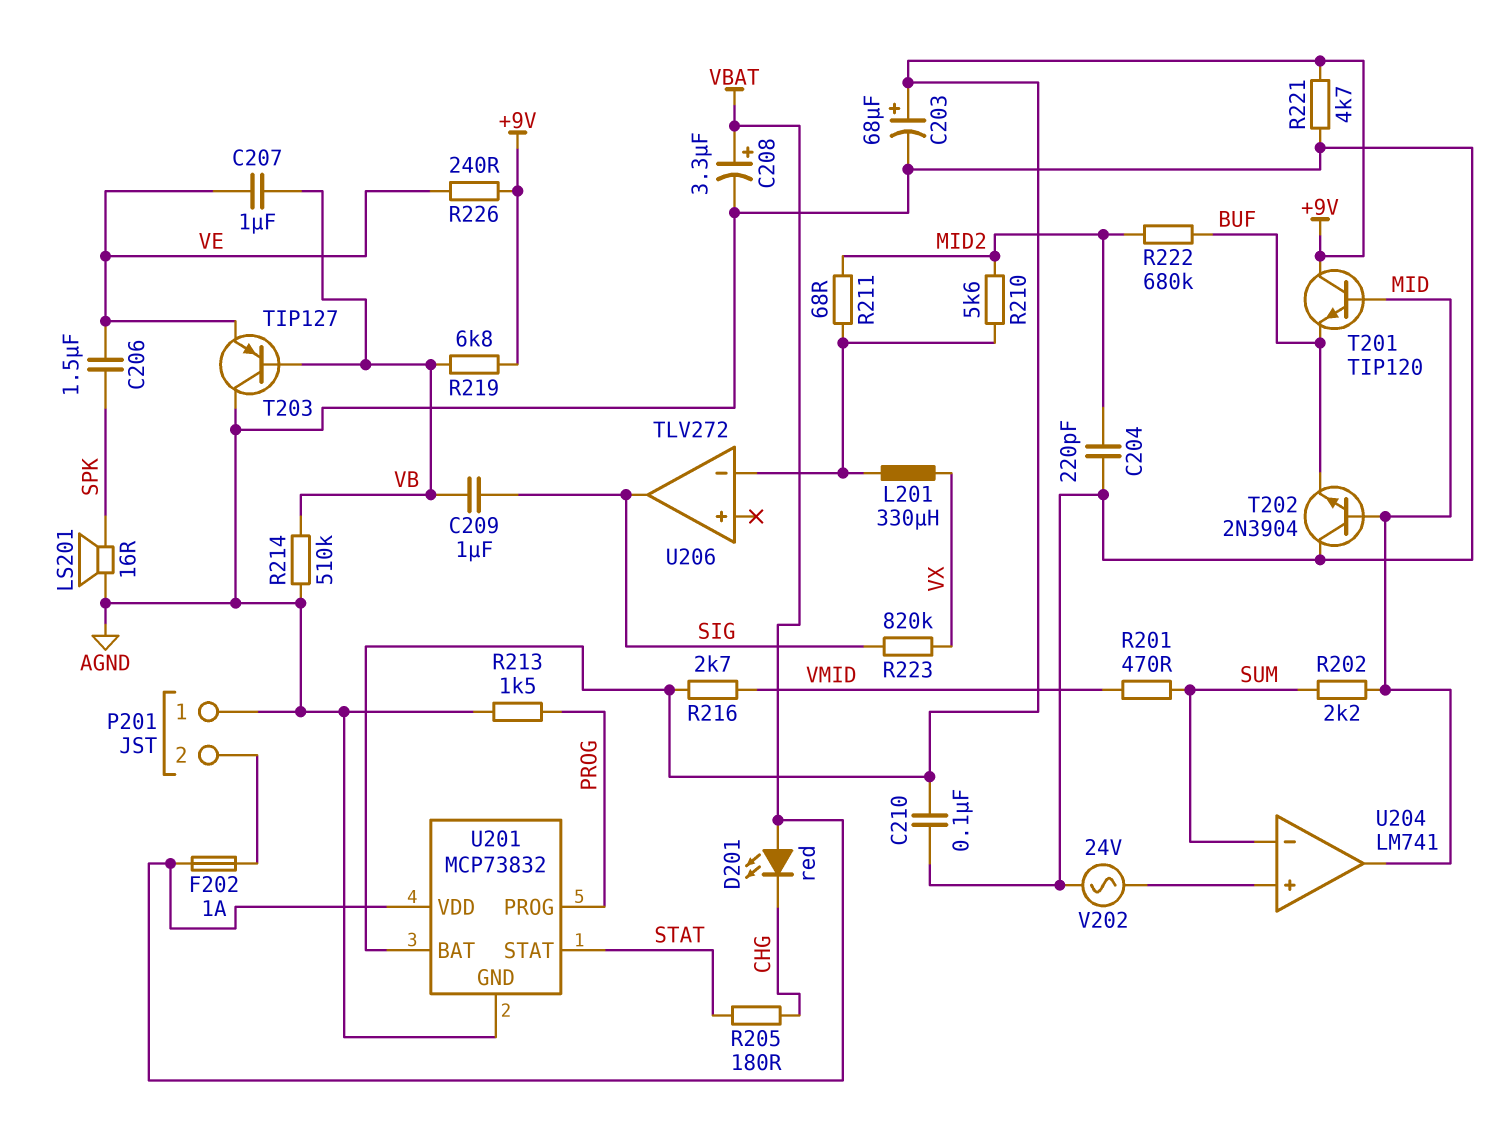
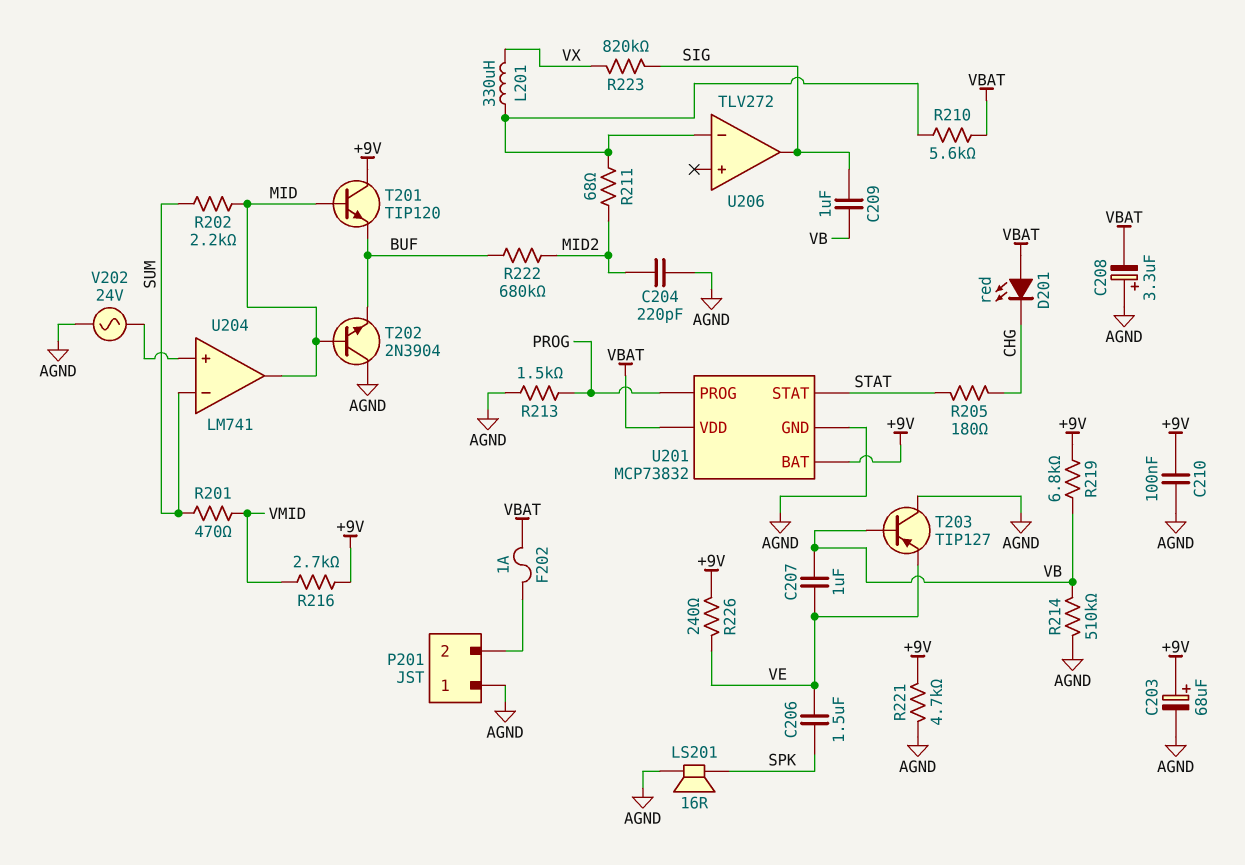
C208: 3.3uF (plus VBAT, minus AGND) -> 3.3uF (plus AGND, minus VBAT)
R210: 5.6k (MID2, U206/in-) -> 5.6k (U206/in-, VBAT)

